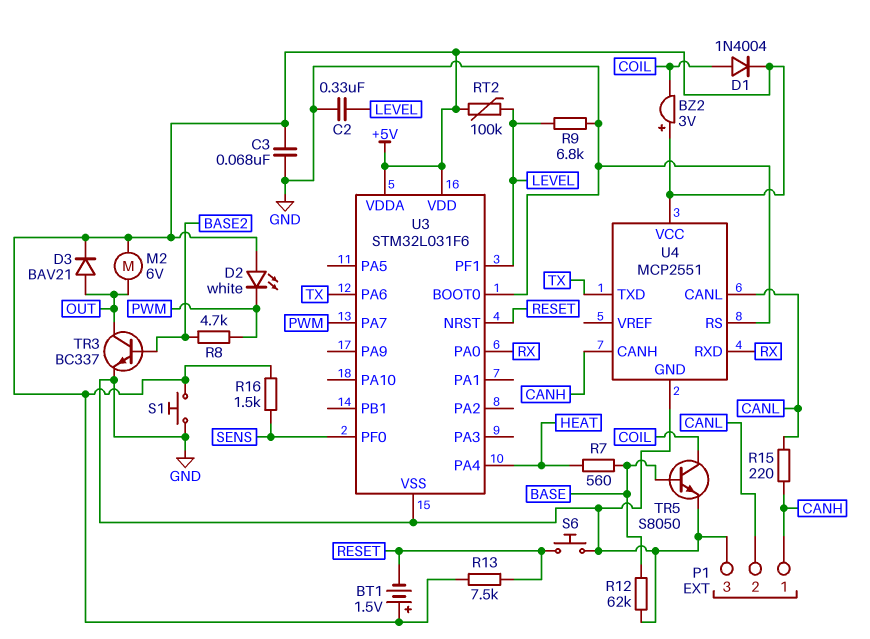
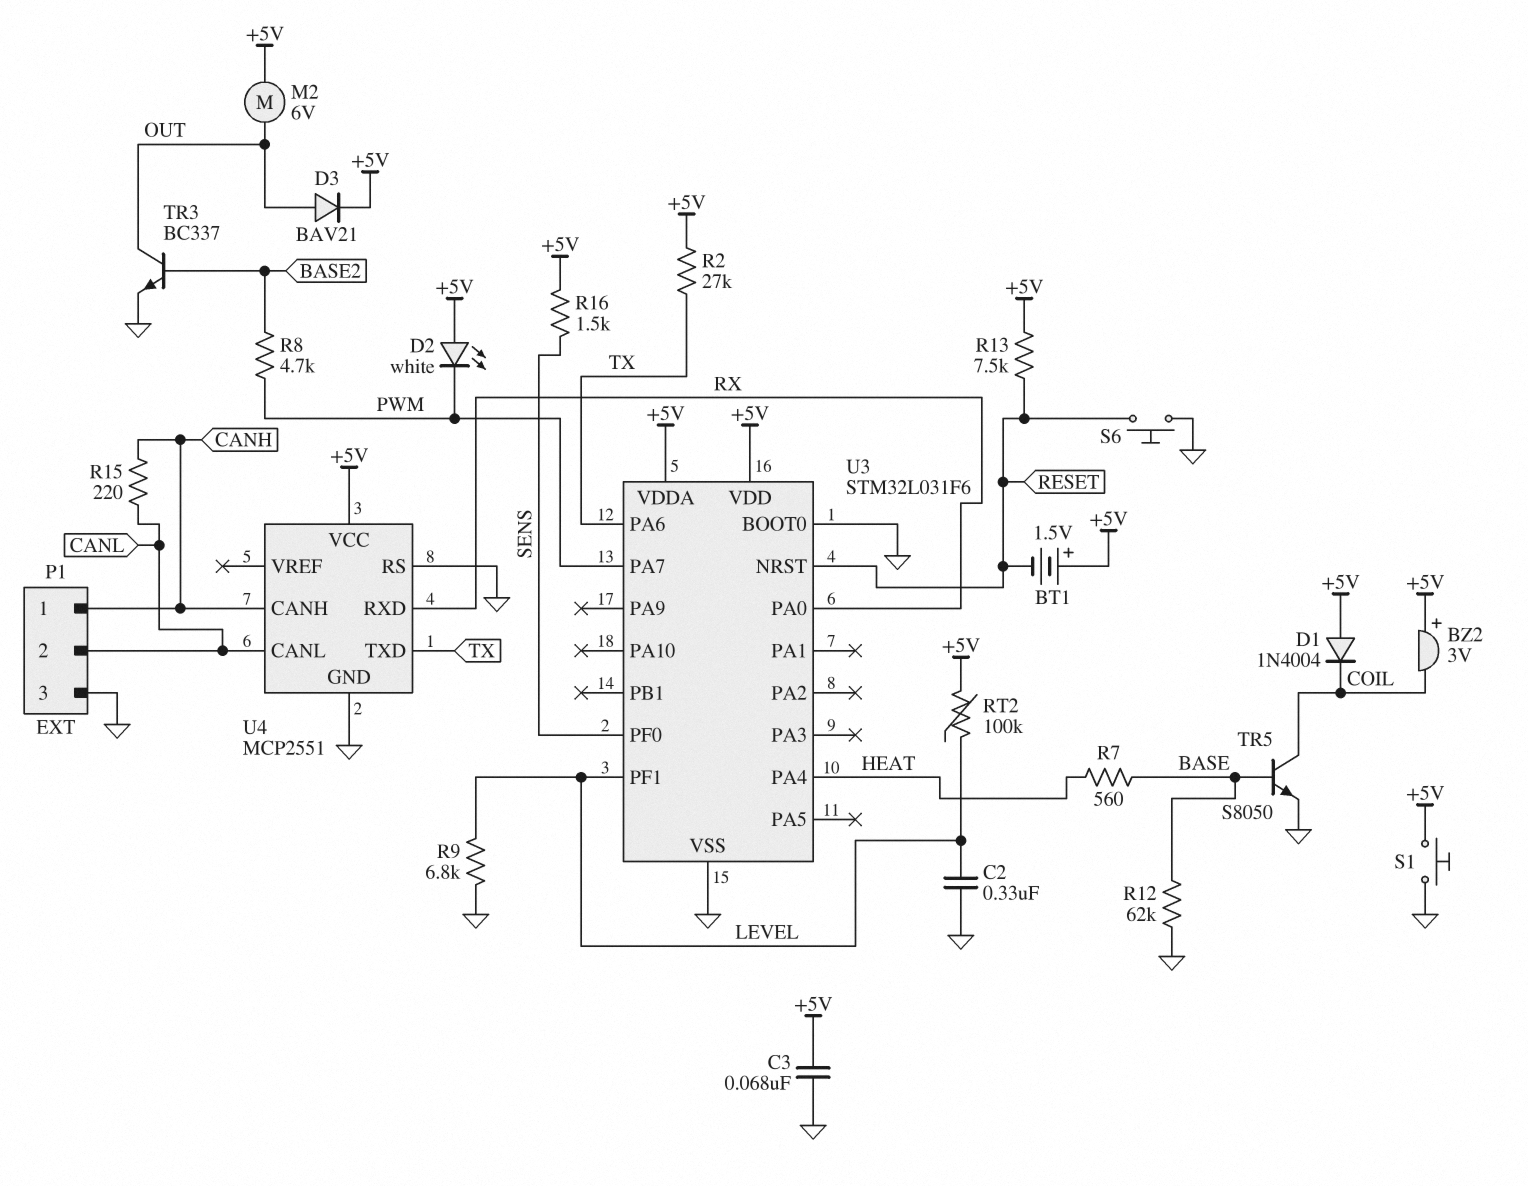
D1: diode 1N4004 (A COIL, K +5V) -> diode 1N4004 (A +5V, K COIL)
R2: none -> 27k (+5V, TX)

